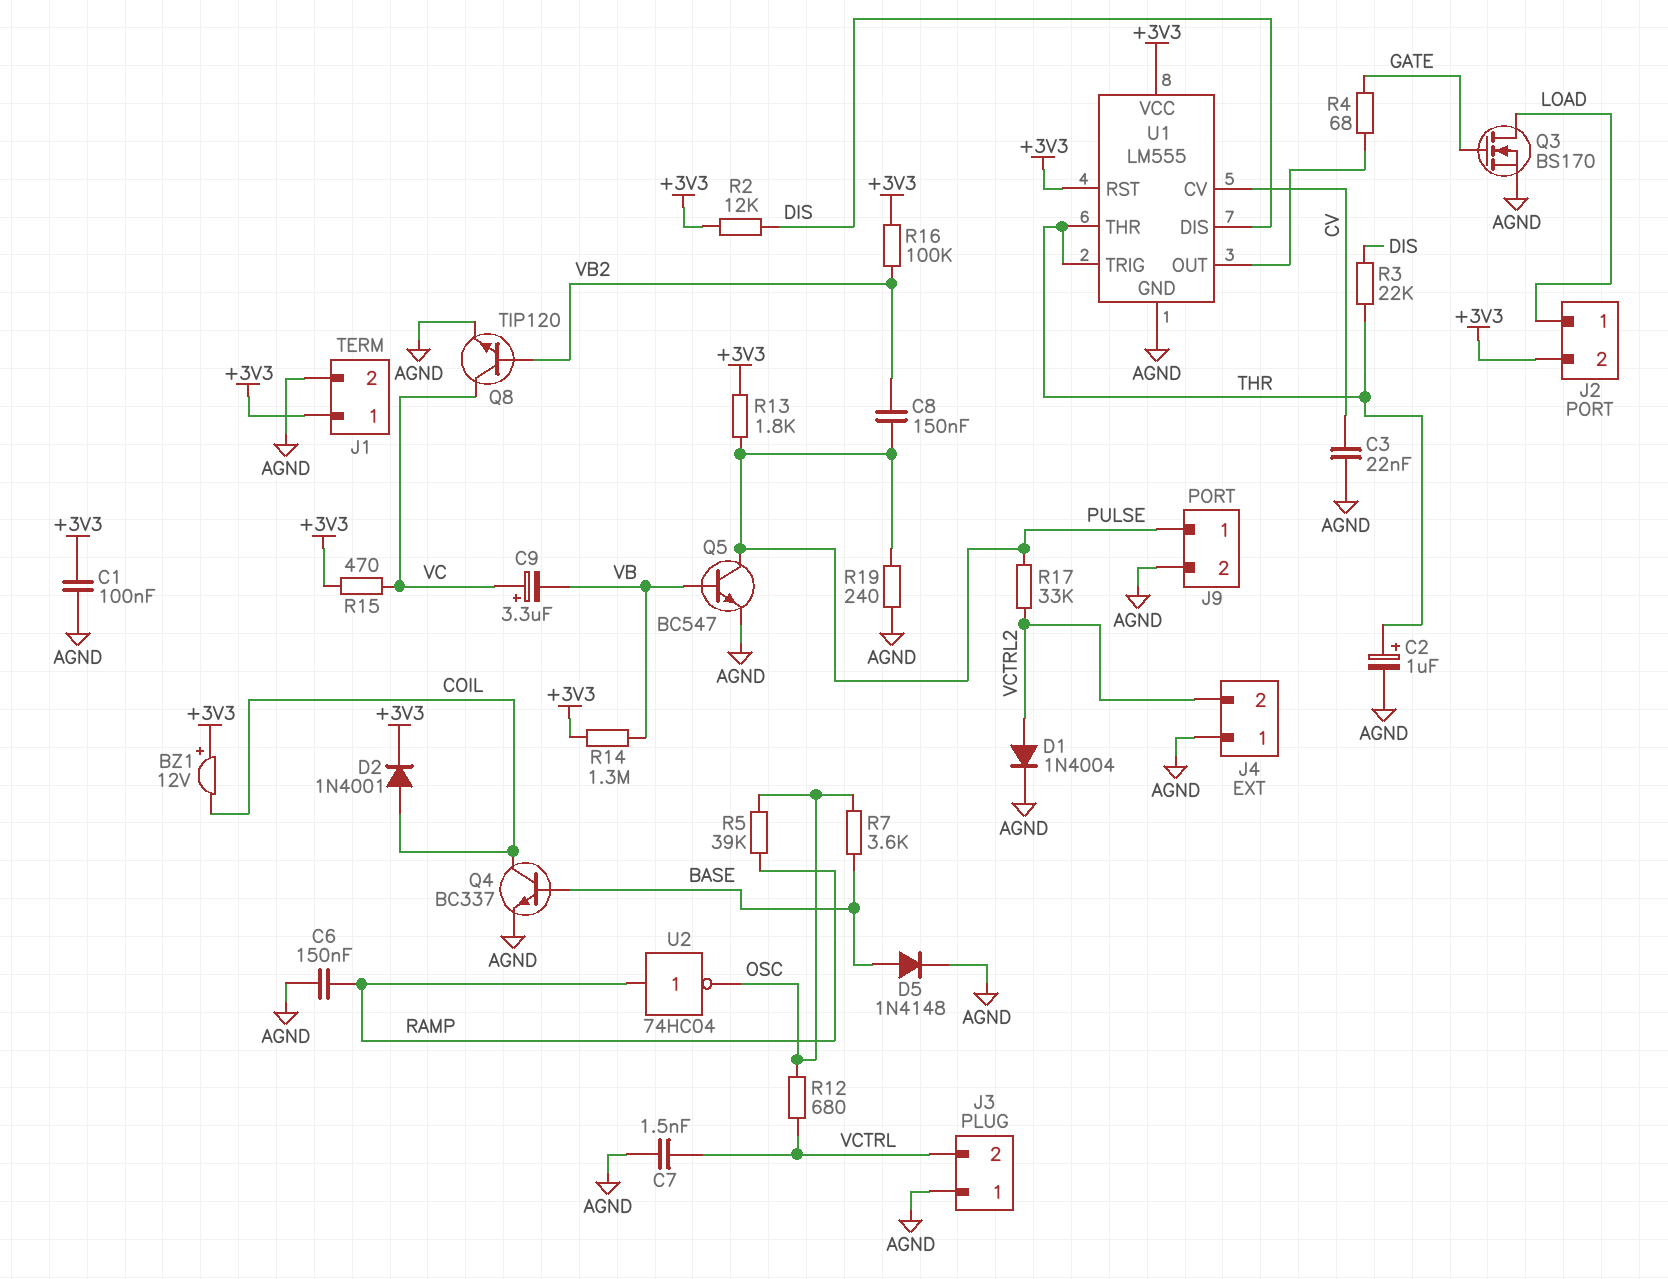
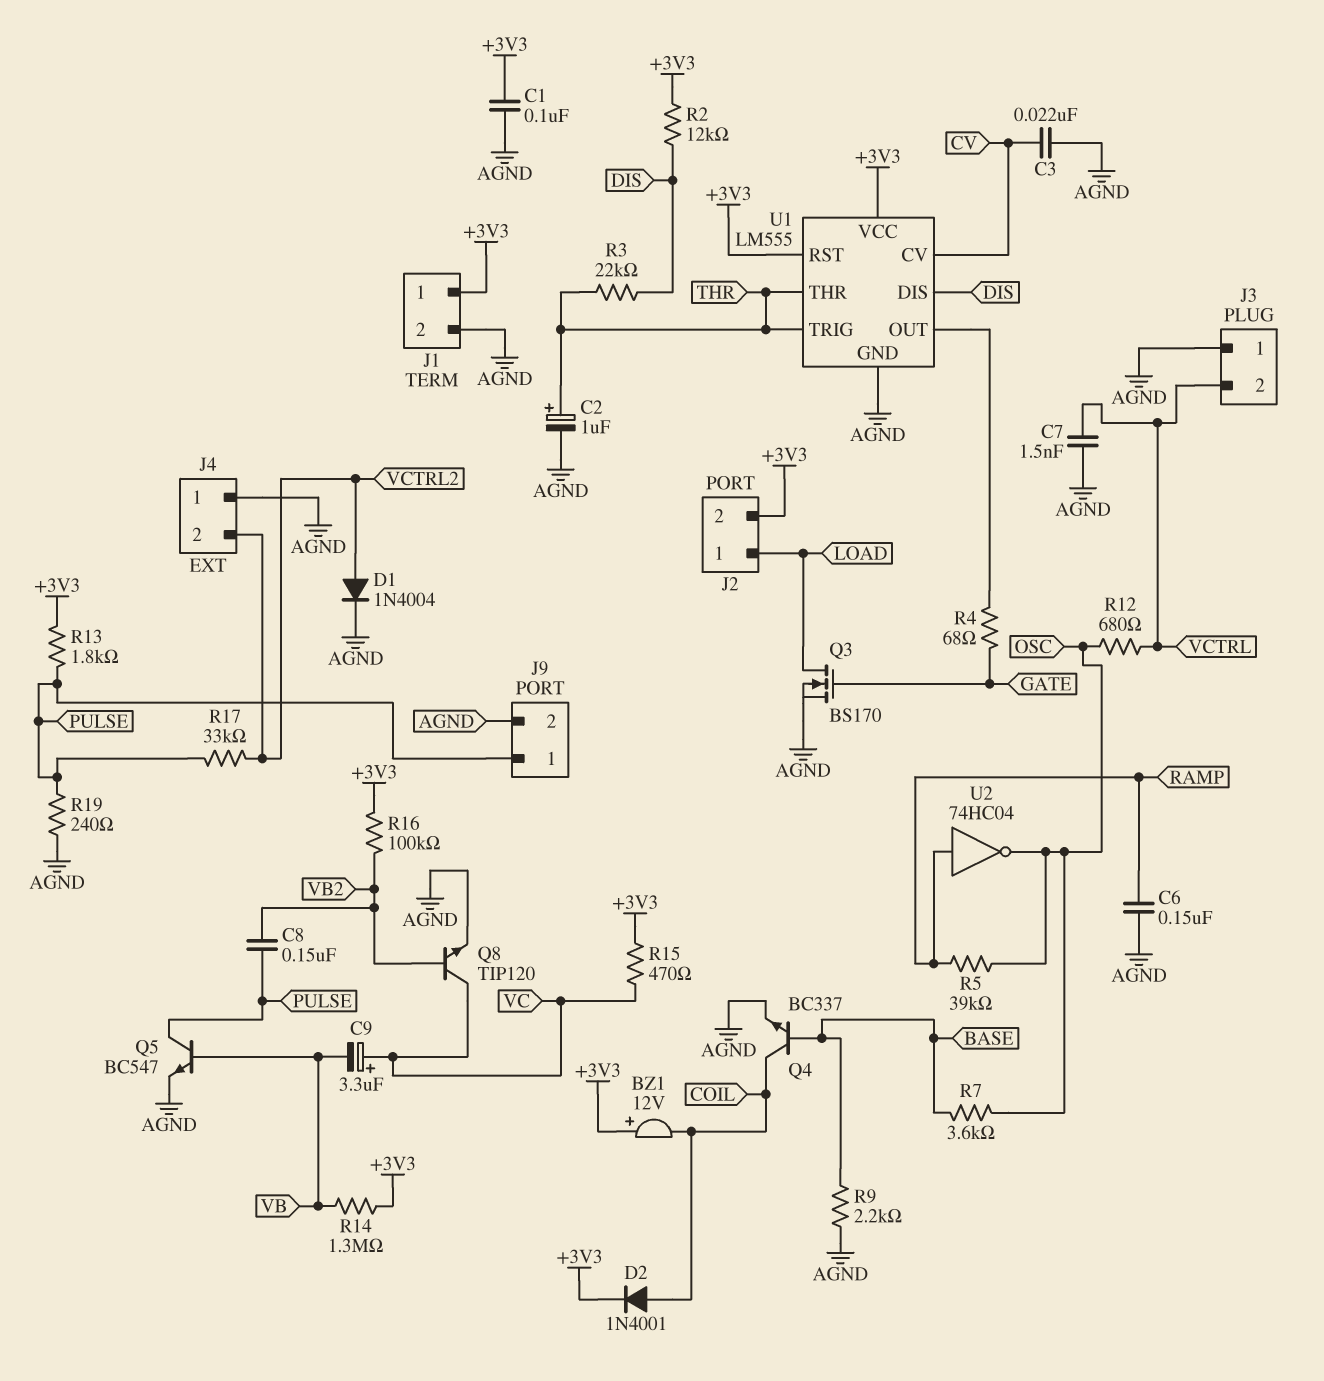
D5: diode 1N4148 (A BASE, K AGND) -> none
R9: none -> 2.2k (AGND, BASE)

